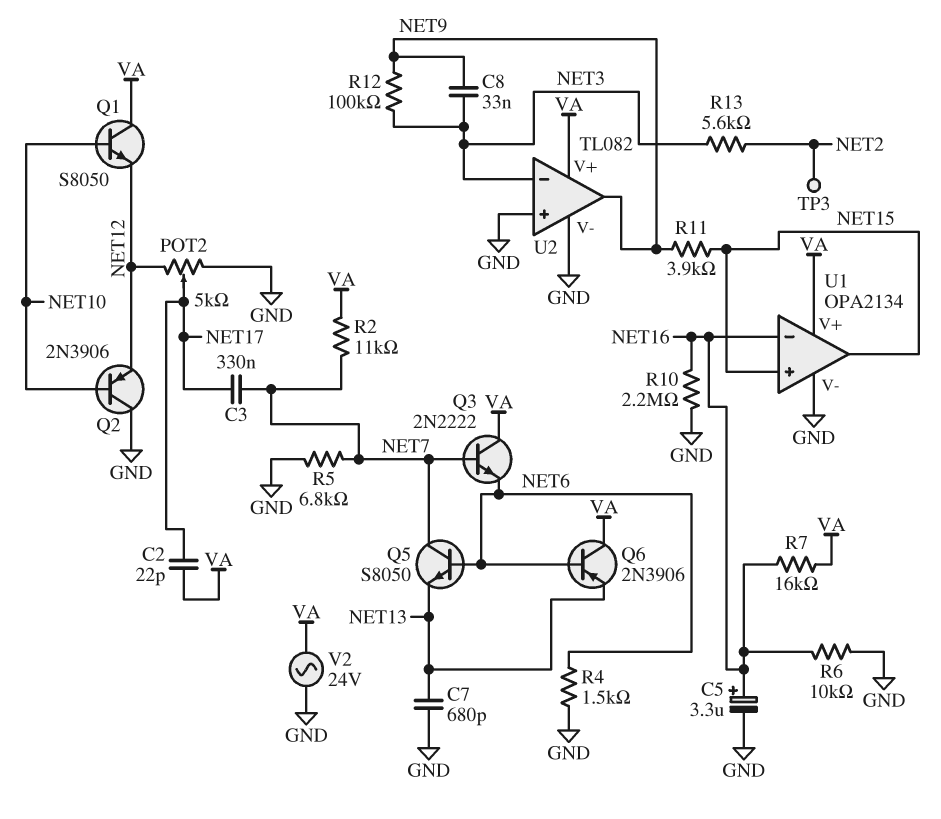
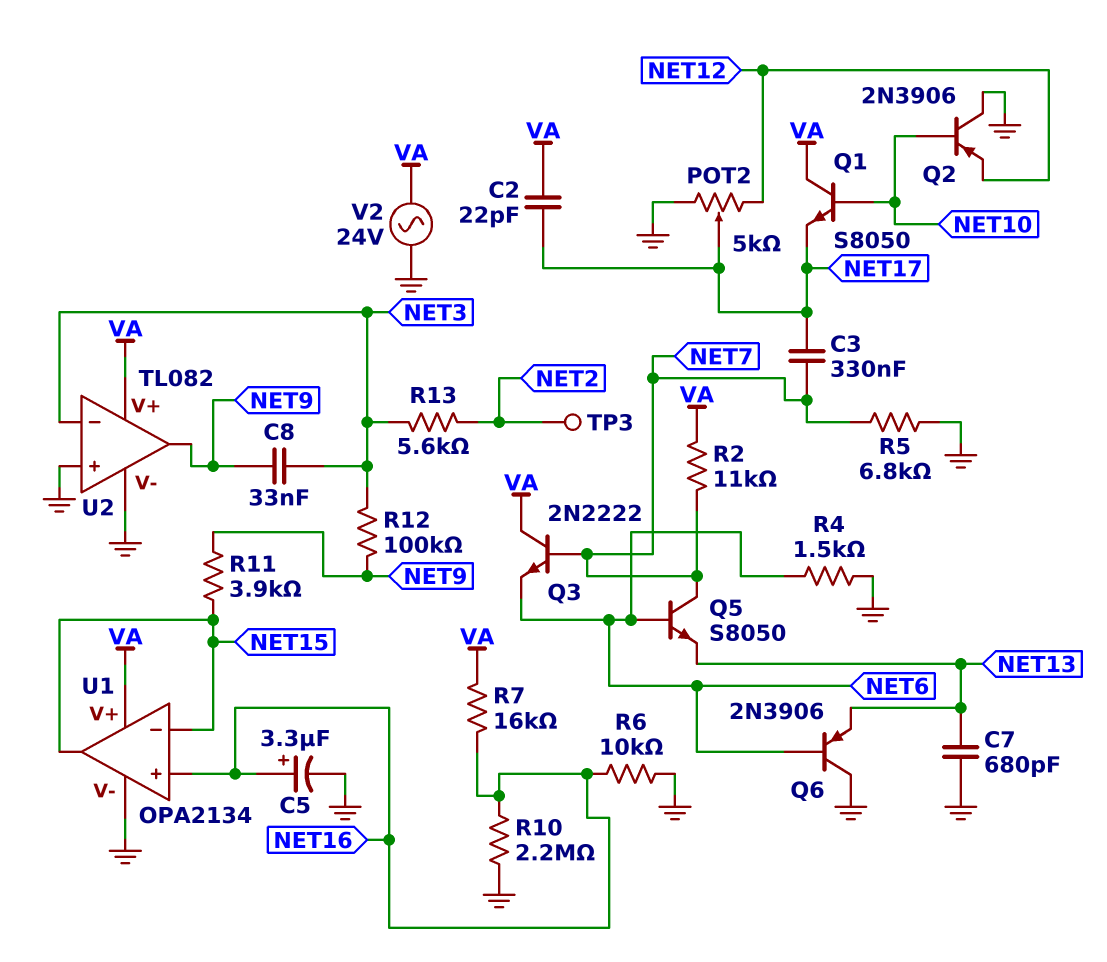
Q1: NPN S8050 (B NET10, C VA, E NET12) -> NPN S8050 (B NET10, C VA, E NET17)
Q6: PNP 2N3906 (B NET6, C VA, E NET13) -> PNP 2N3906 (B NET6, C GND, E NET13)
U1 pin in+: NET15 -> NET16
U1 pin in-: NET16 -> NET15

